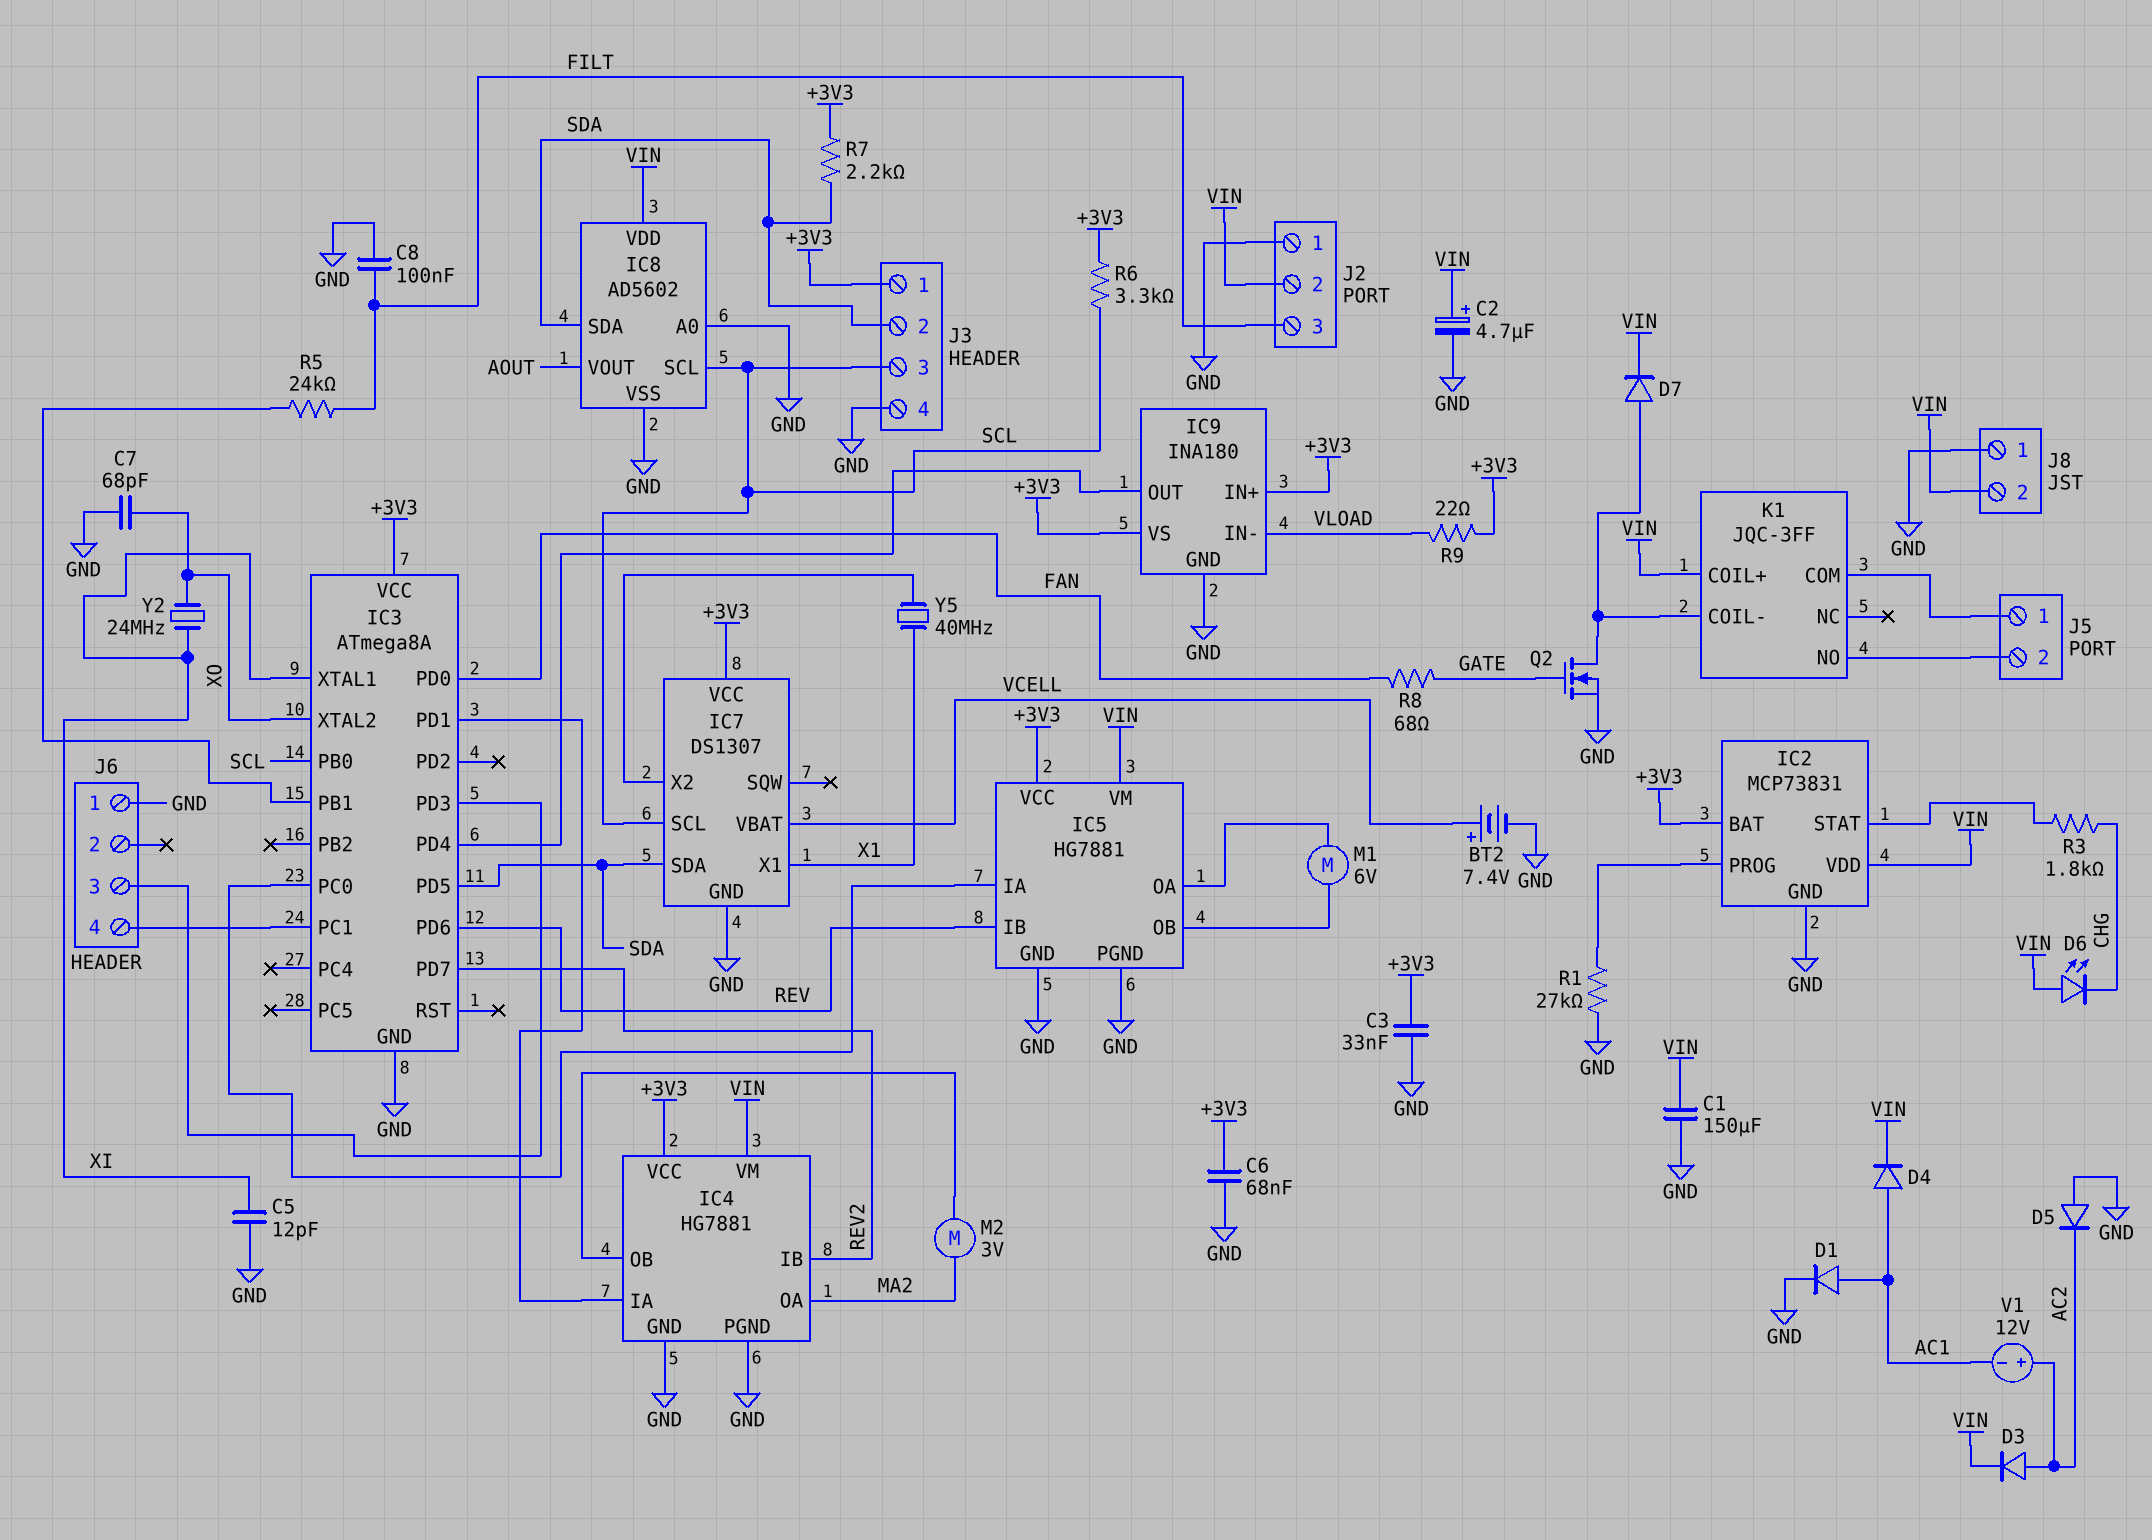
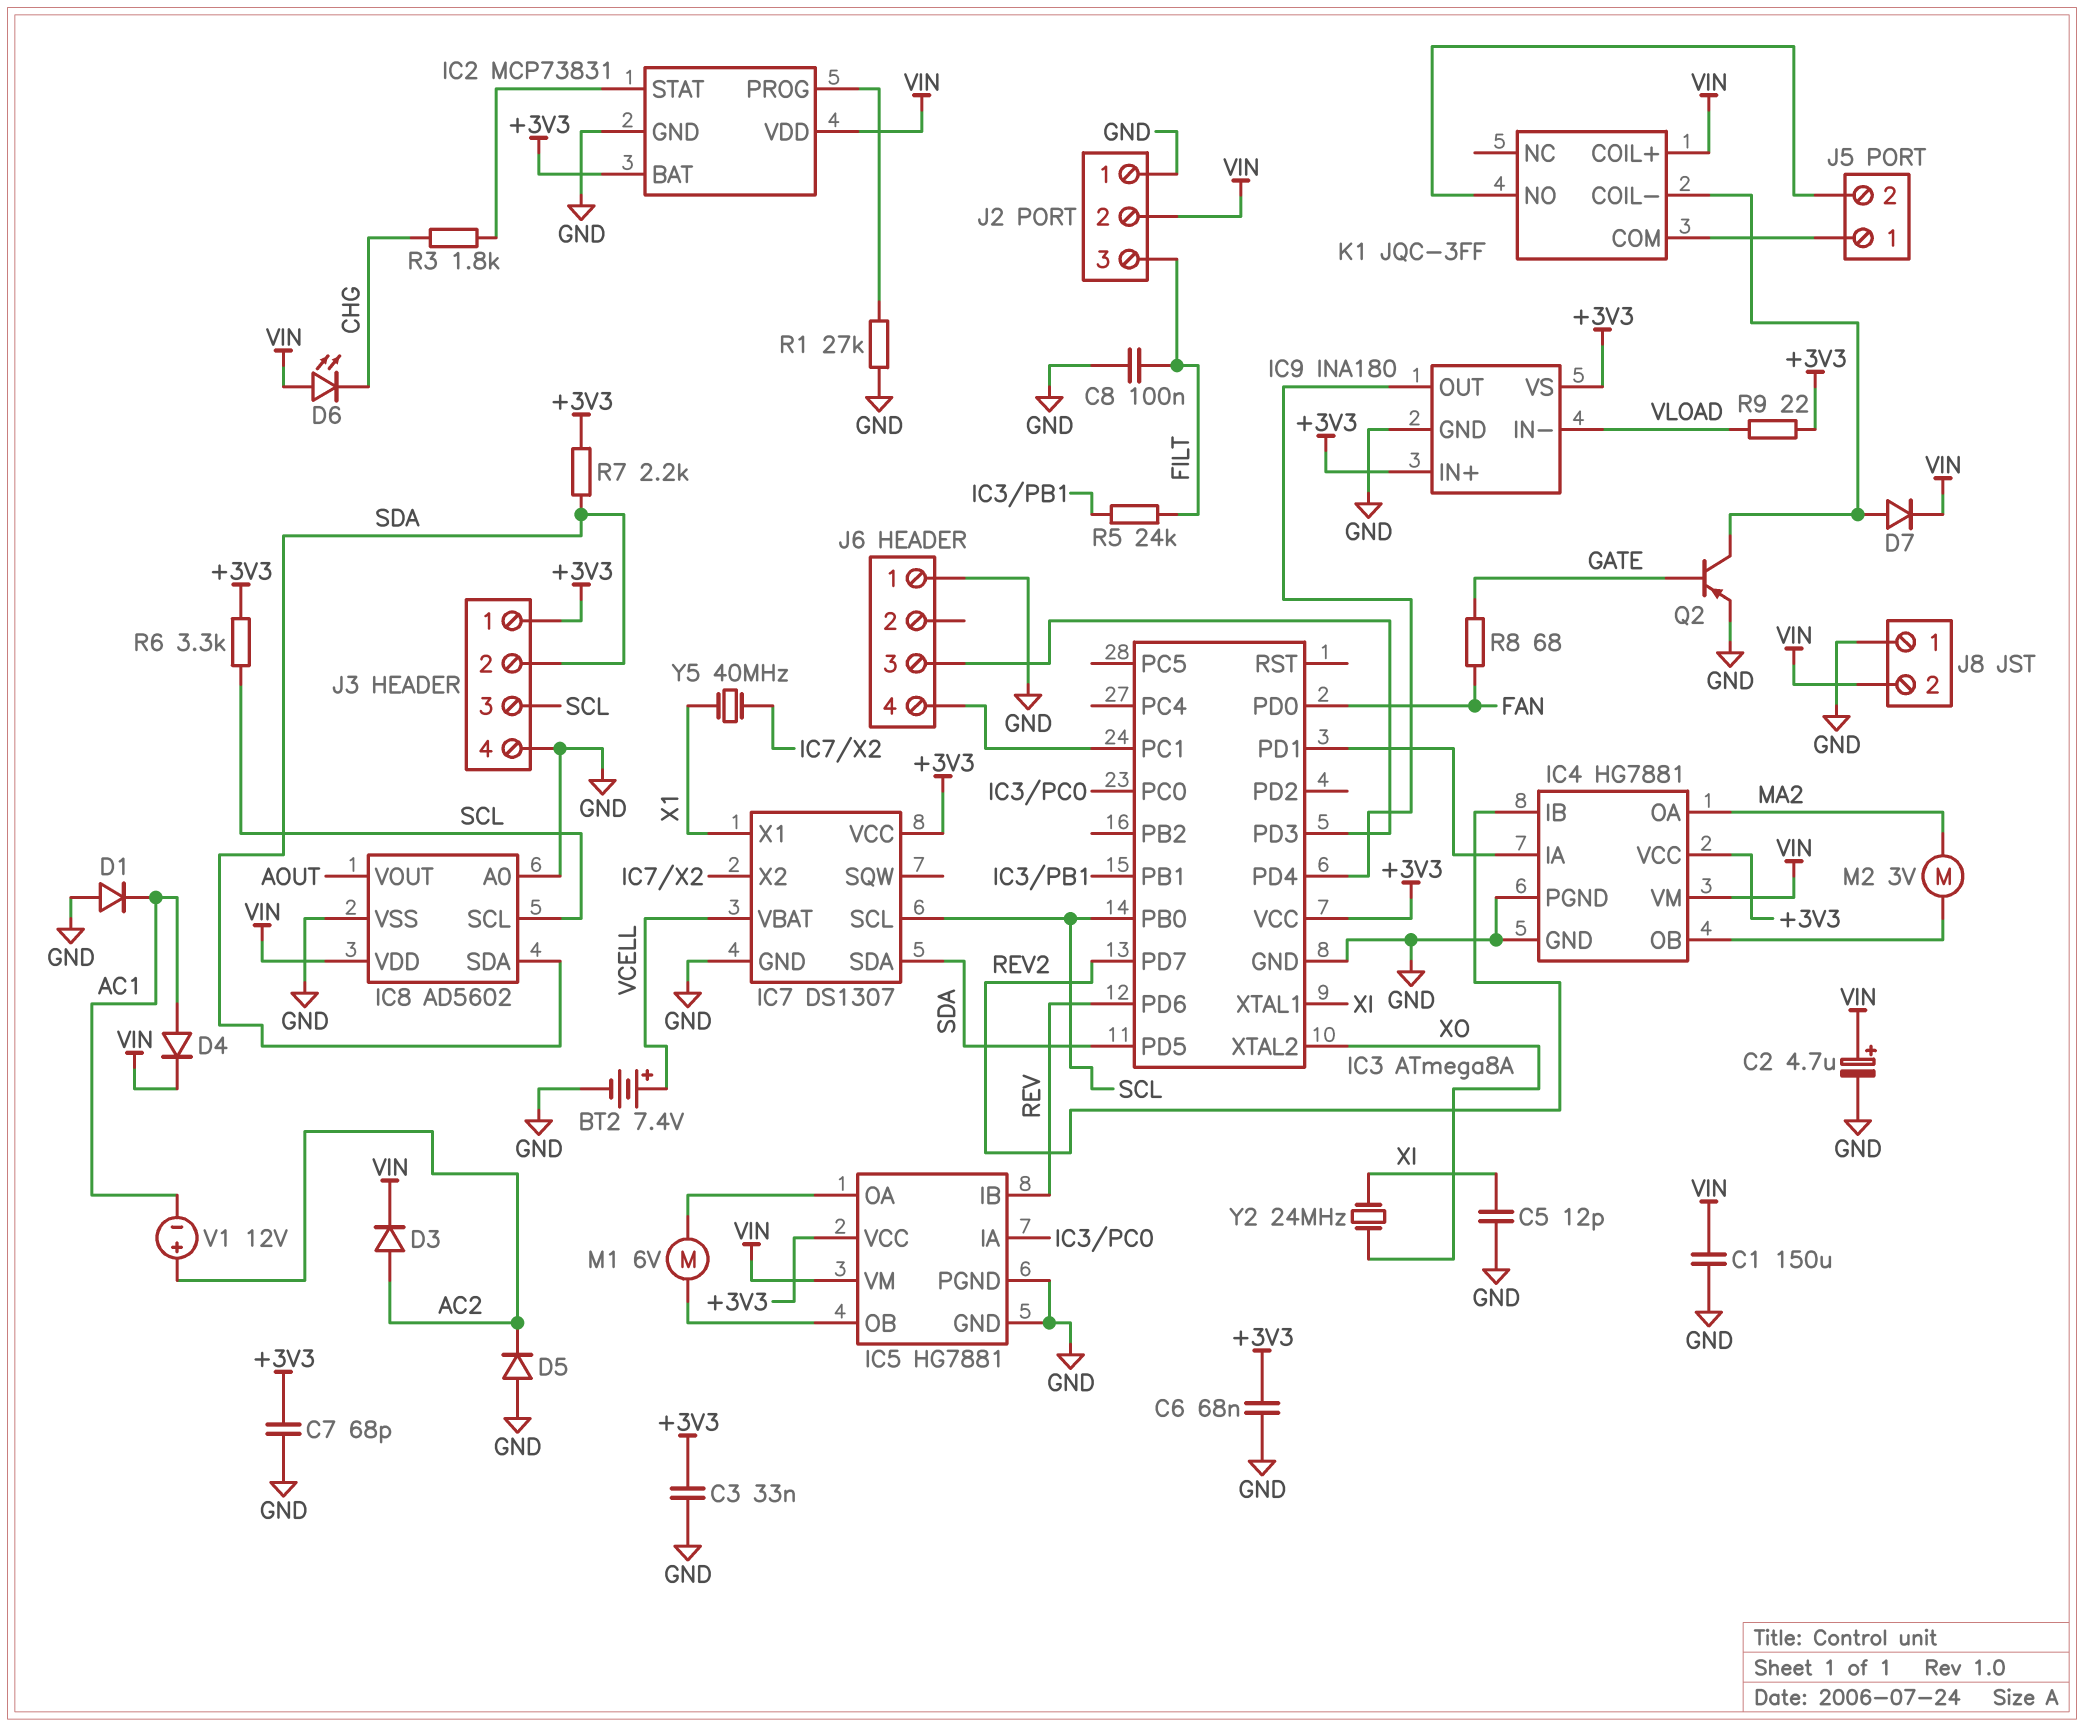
C7: 68pF (GND, XO) -> 68pF (+3V3, GND)
D1: diode (A AC1, K GND) -> diode (A GND, K AC1)
Q2: NMOS (G GATE, D K1/COIL-, S GND) -> PNP (B GATE, C K1/COIL-, E GND)

